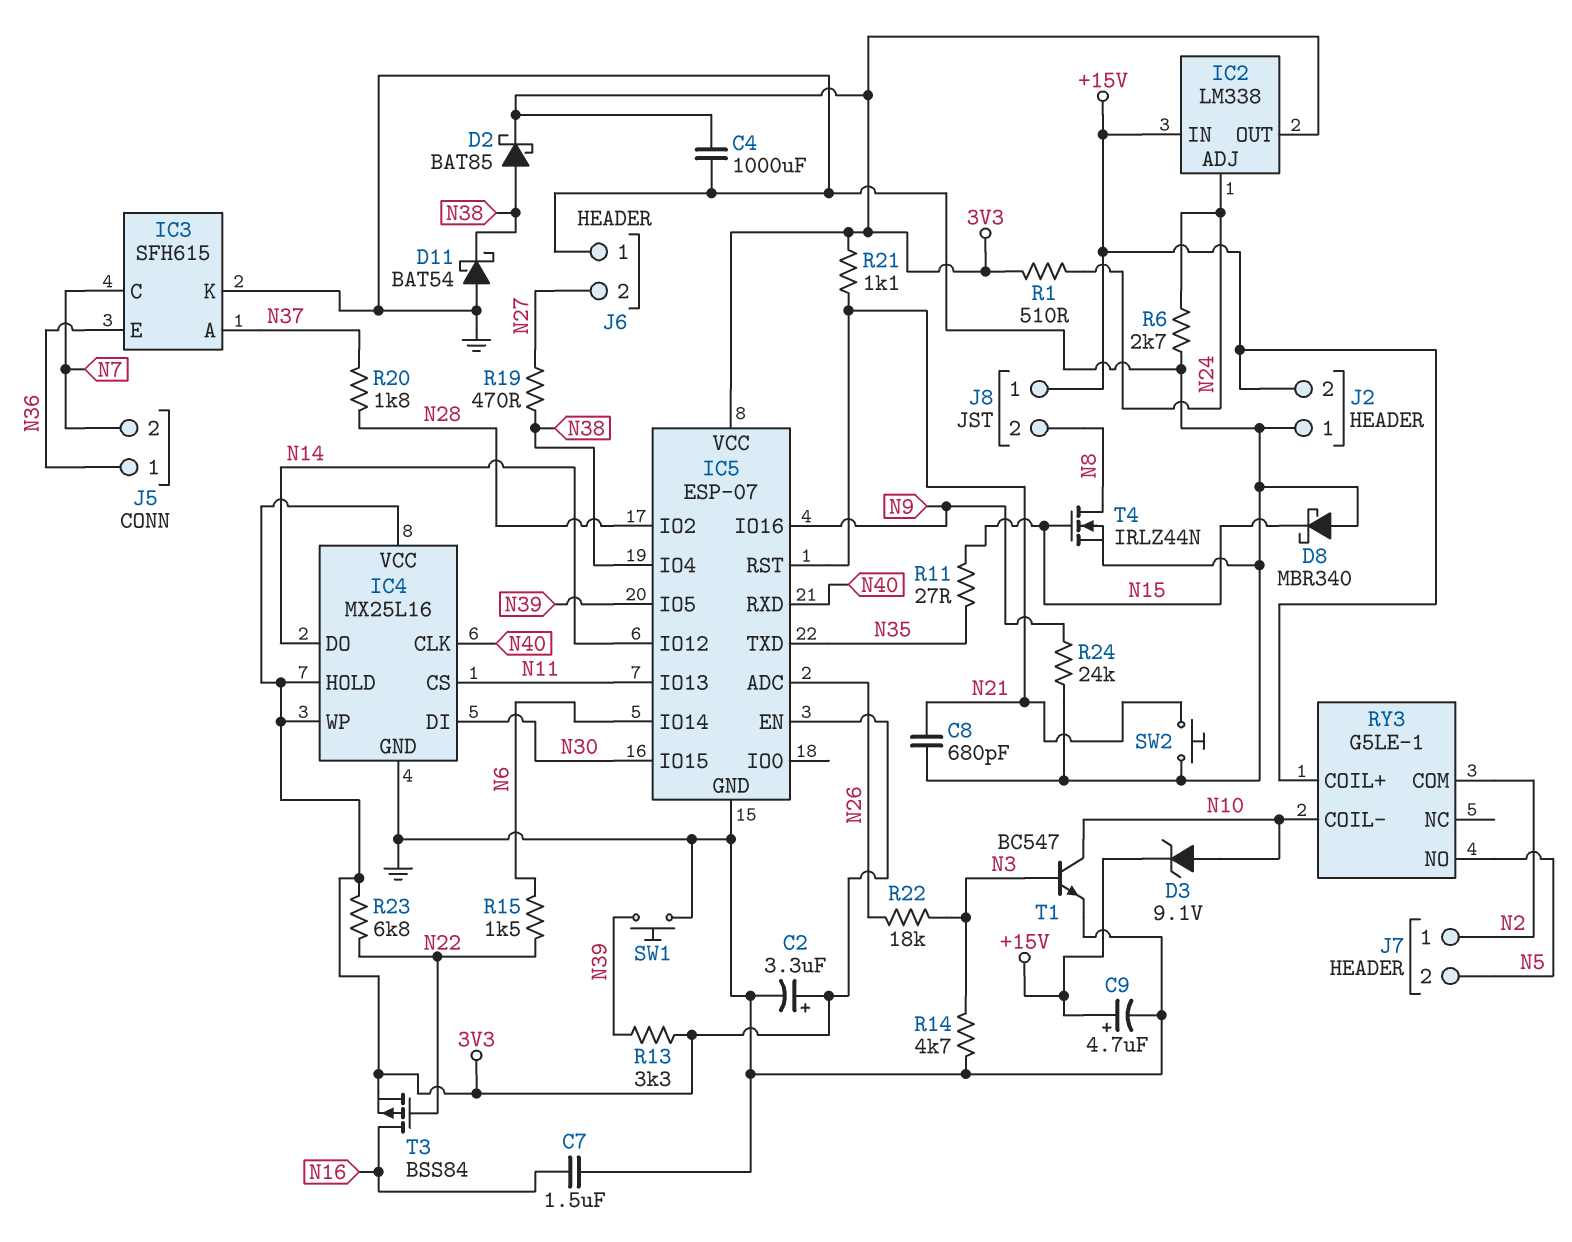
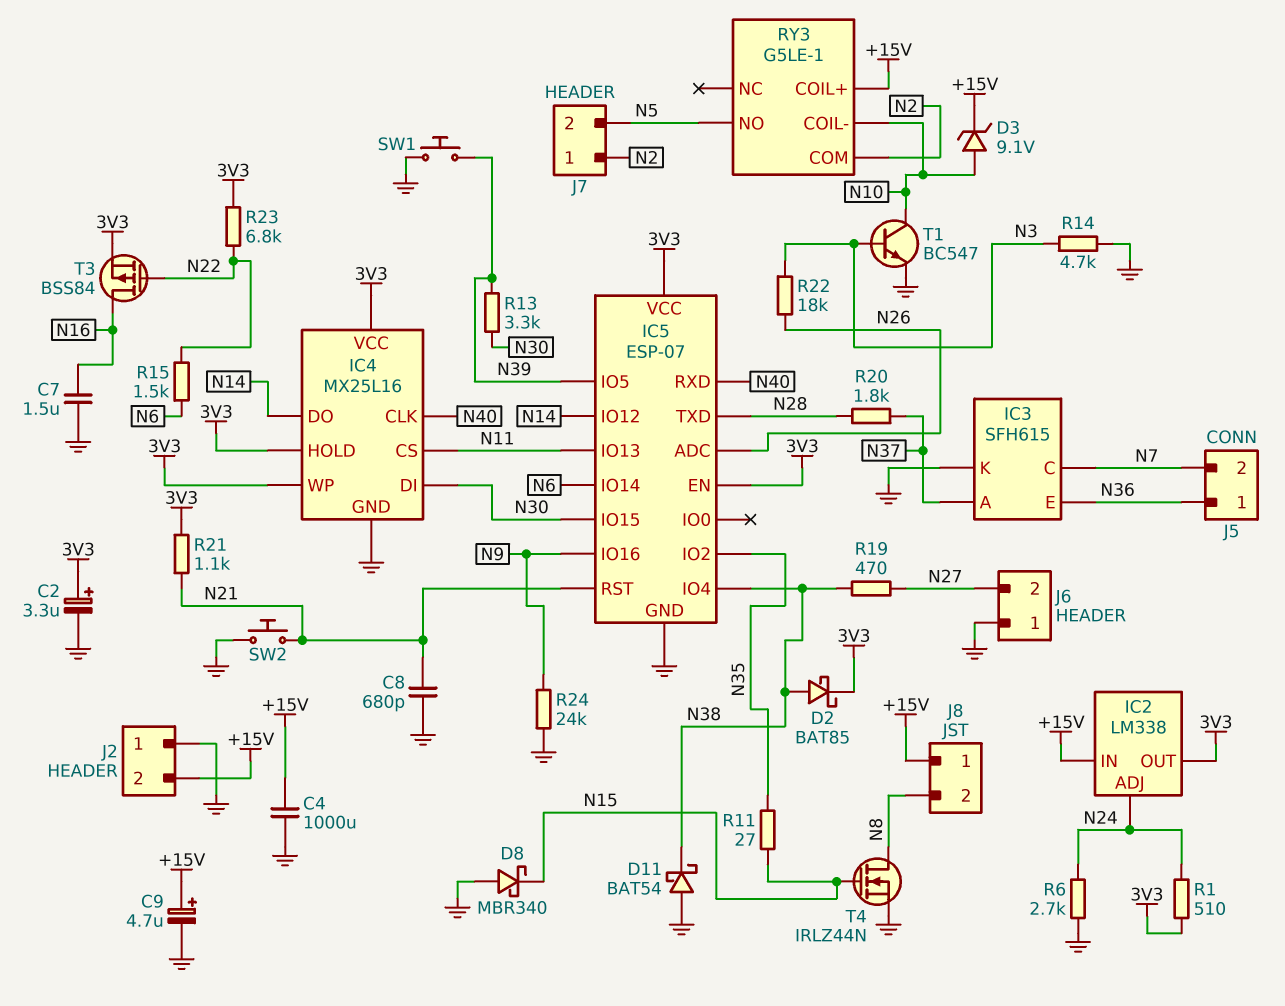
C4: 1000uF (3V3, GND) -> 1000uF (+15V, GND)
IC5 pin IO2: N28 -> N35
IC5 pin TXD: N35 -> N28
R13: 3.3k (3V3, N39) -> 3.3k (N30, N39)

